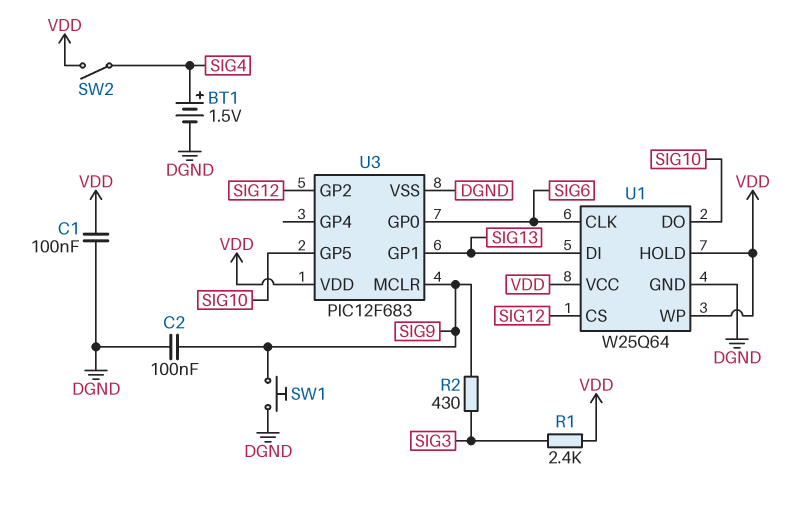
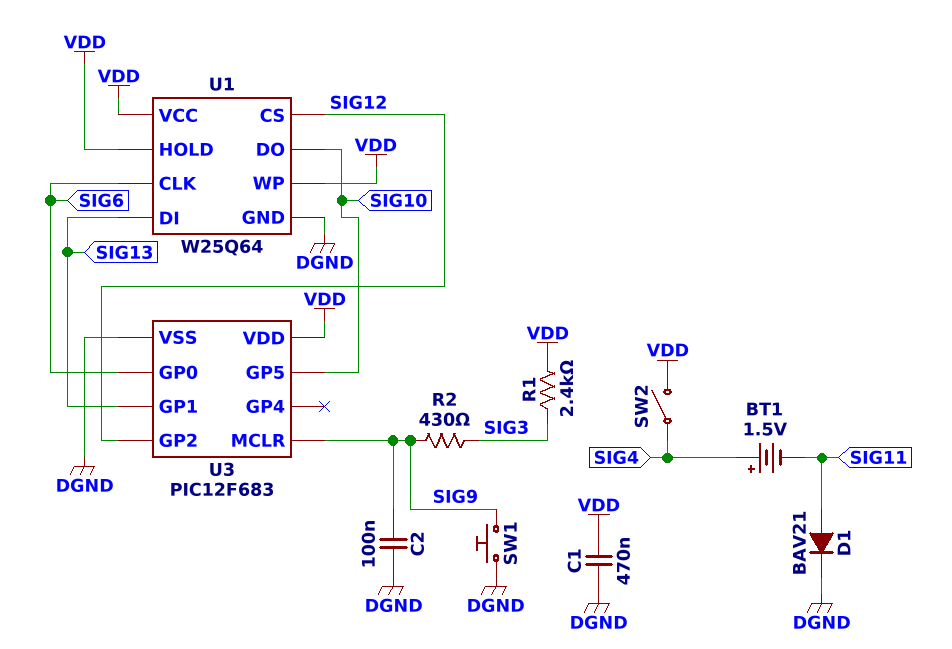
BT1: 1.5V (plus SIG4, minus DGND) -> 1.5V (plus SIG4, minus SIG11)
C1: 100nF (DGND, VDD) -> 470nF (DGND, VDD)
D1: none -> diode BAV21 (A SIG11, K DGND)

